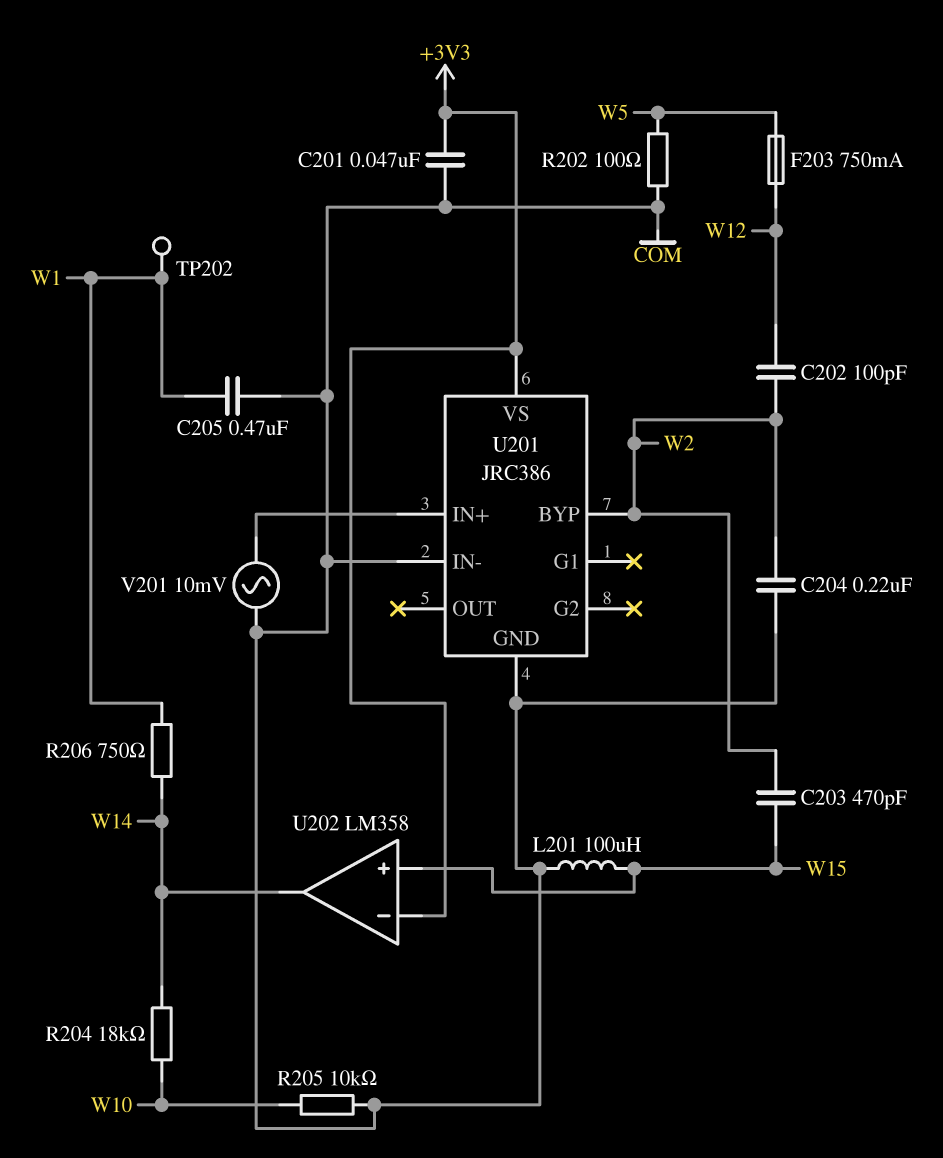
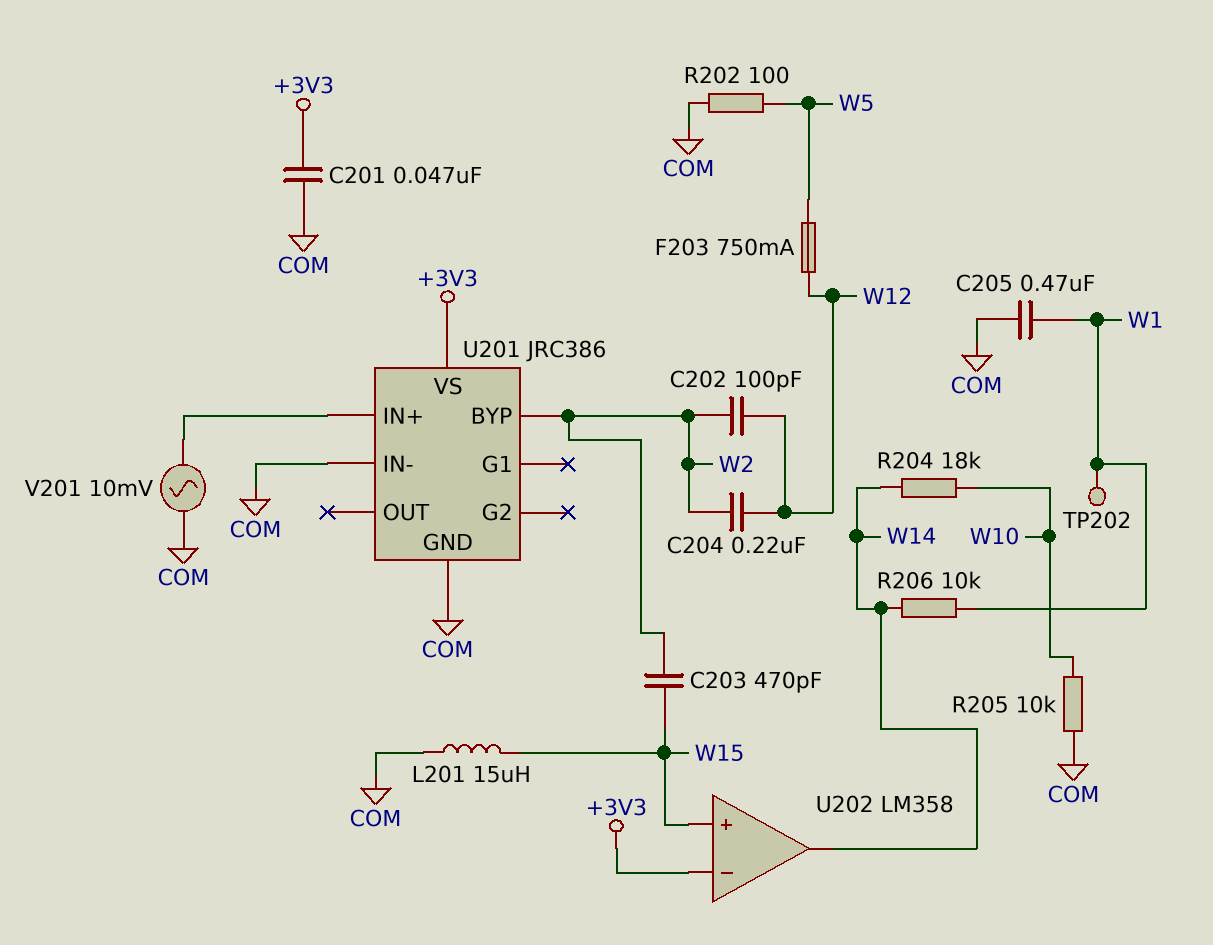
C204: 220nF (COM, W2) -> 220nF (W2, W12)
L201: 100uH (COM, W15) -> 15uH (COM, W15)
R206: 750 (W1, W14) -> 10k (W1, W14)

